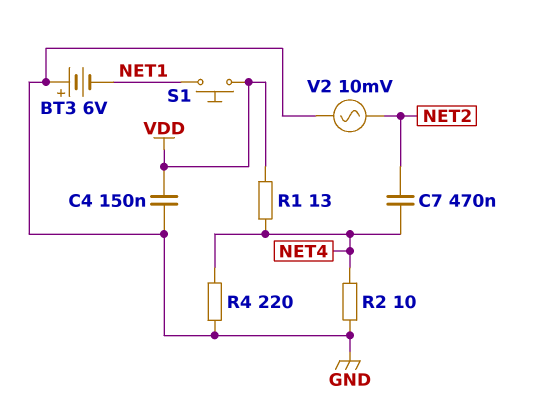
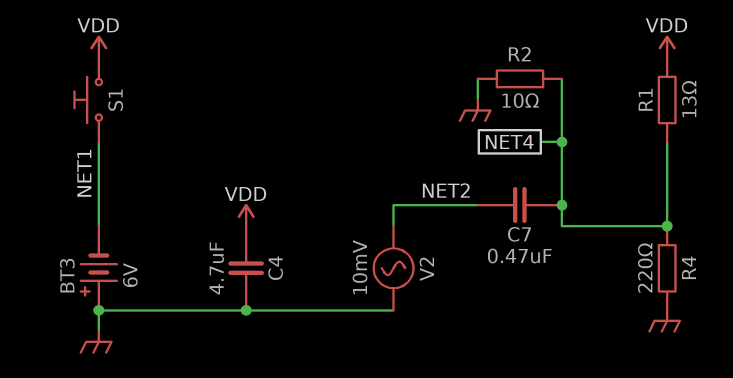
C4: 150nF (GND, VDD) -> 4.7uF (GND, VDD)

